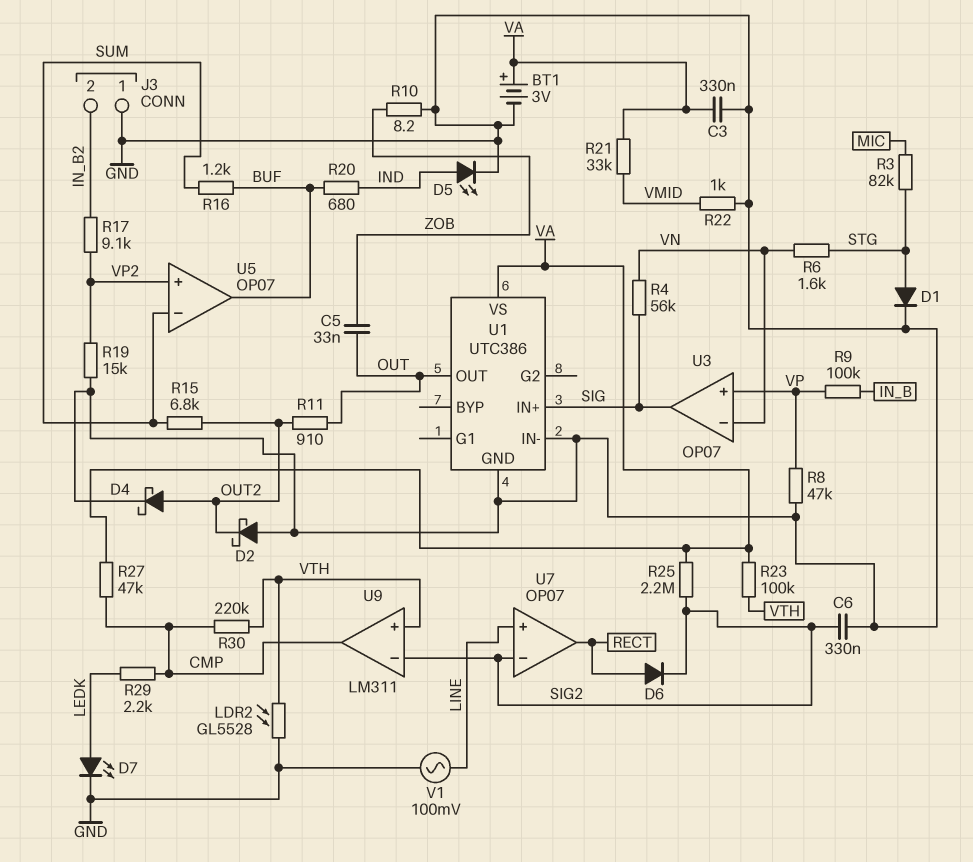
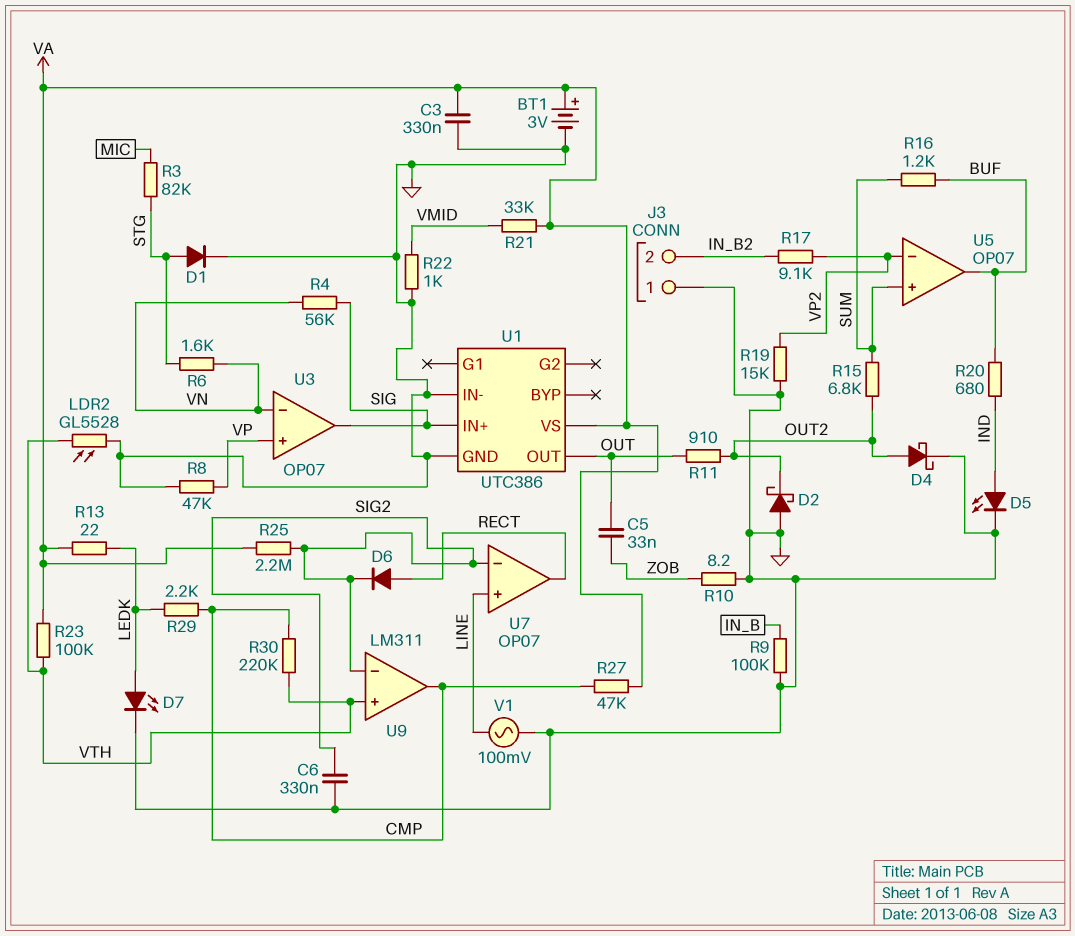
R9: 100k (IN_B, VP) -> 100k (GND, IN_B)
R13: none -> 22 (LEDK, VA)
U5 pin in+: VP2 -> SUM
U5 pin in-: SUM -> VP2

